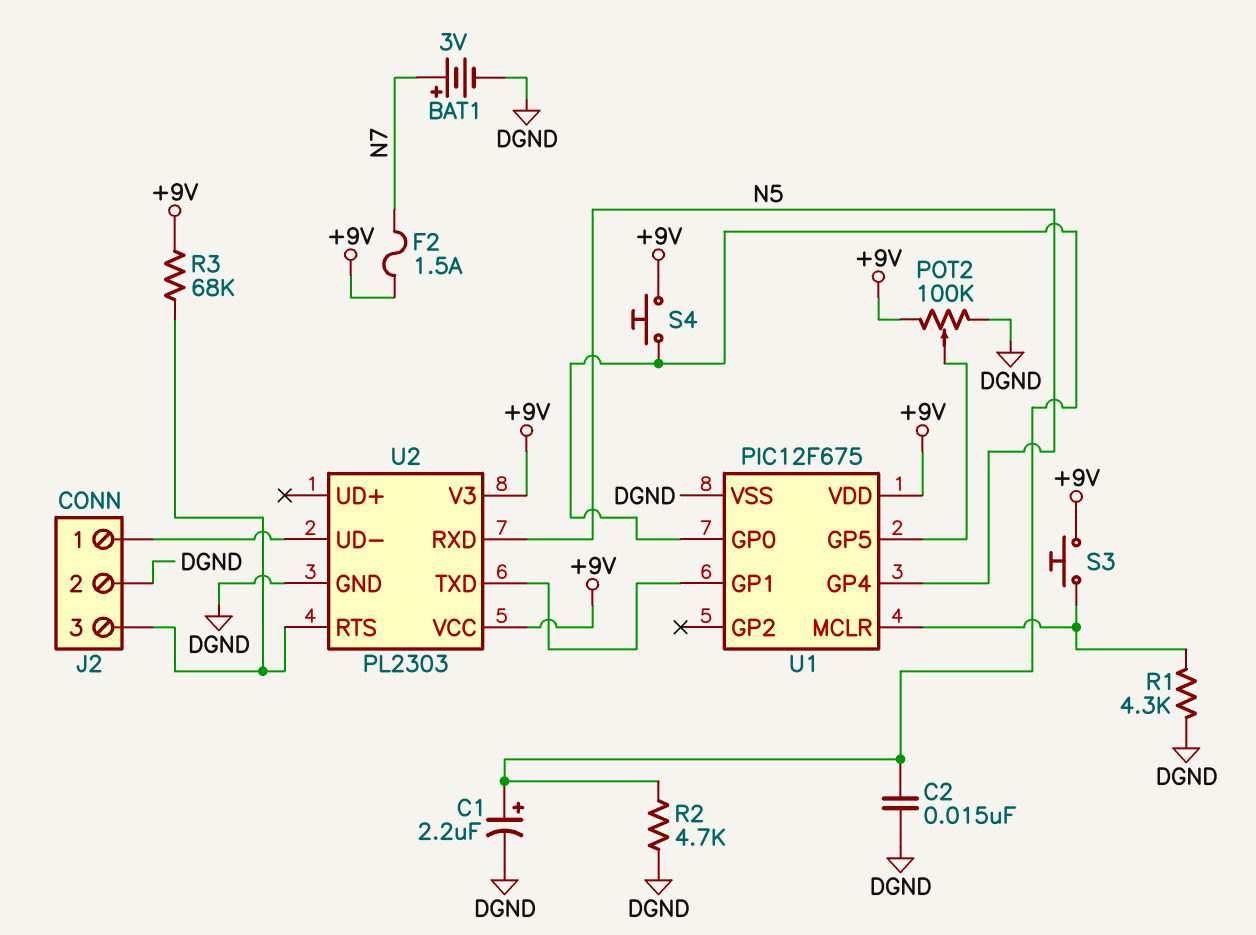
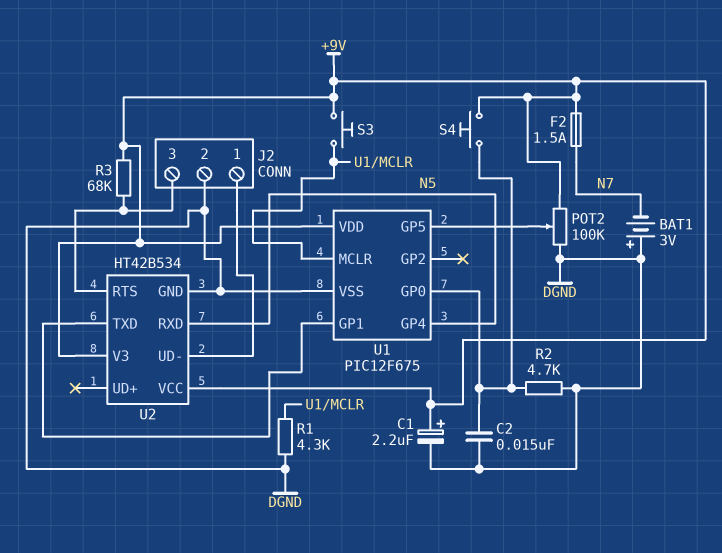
BAT1: 3V (plus N7, minus DGND) -> 3V (plus DGND, minus N7)
C1: 2.2uF (plus U1/GP0, minus DGND) -> 2.2uF (plus +9V, minus DGND)
U2: PL2303 -> HT42B534

